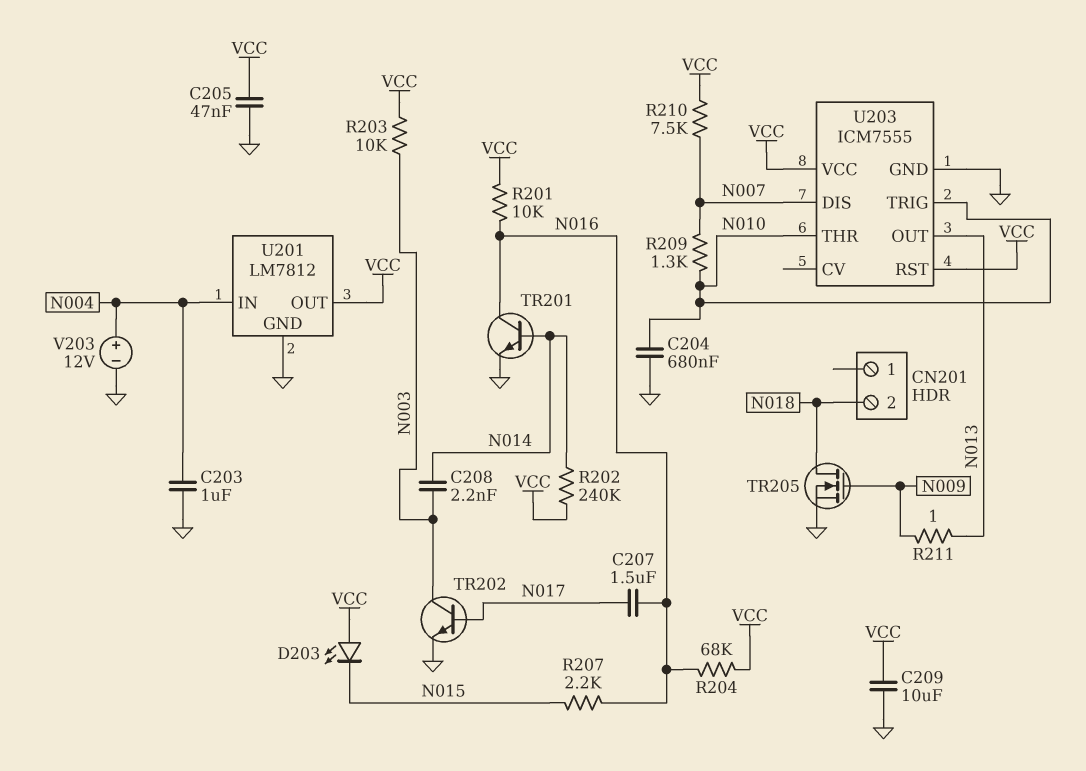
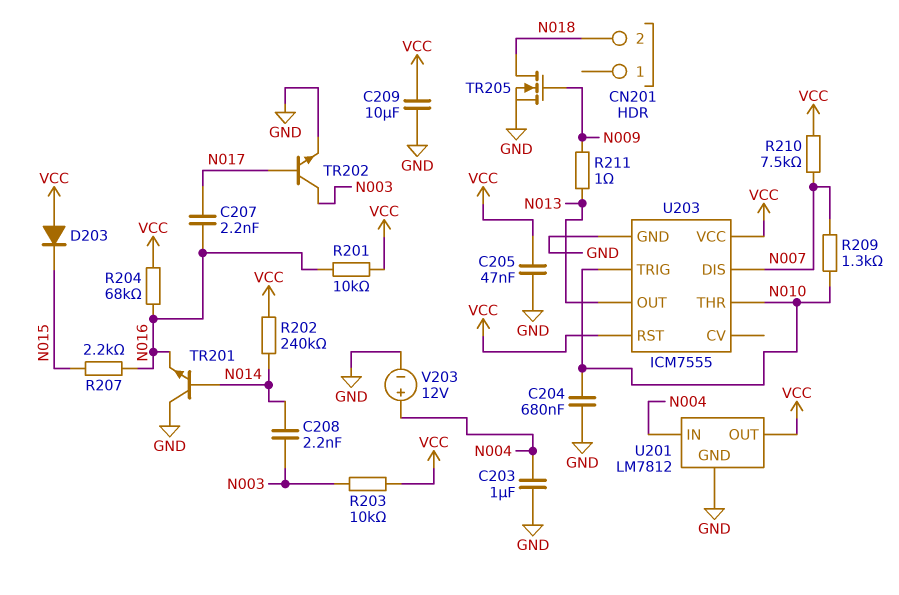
C207: 1.5uF (N016, N017) -> 2.2nF (N016, N017)
D203: LED (A VCC, K N015) -> diode (A VCC, K N015)
TR201: NPN (B N014, C N016, E GND) -> NPN (B N014, C GND, E N016)

